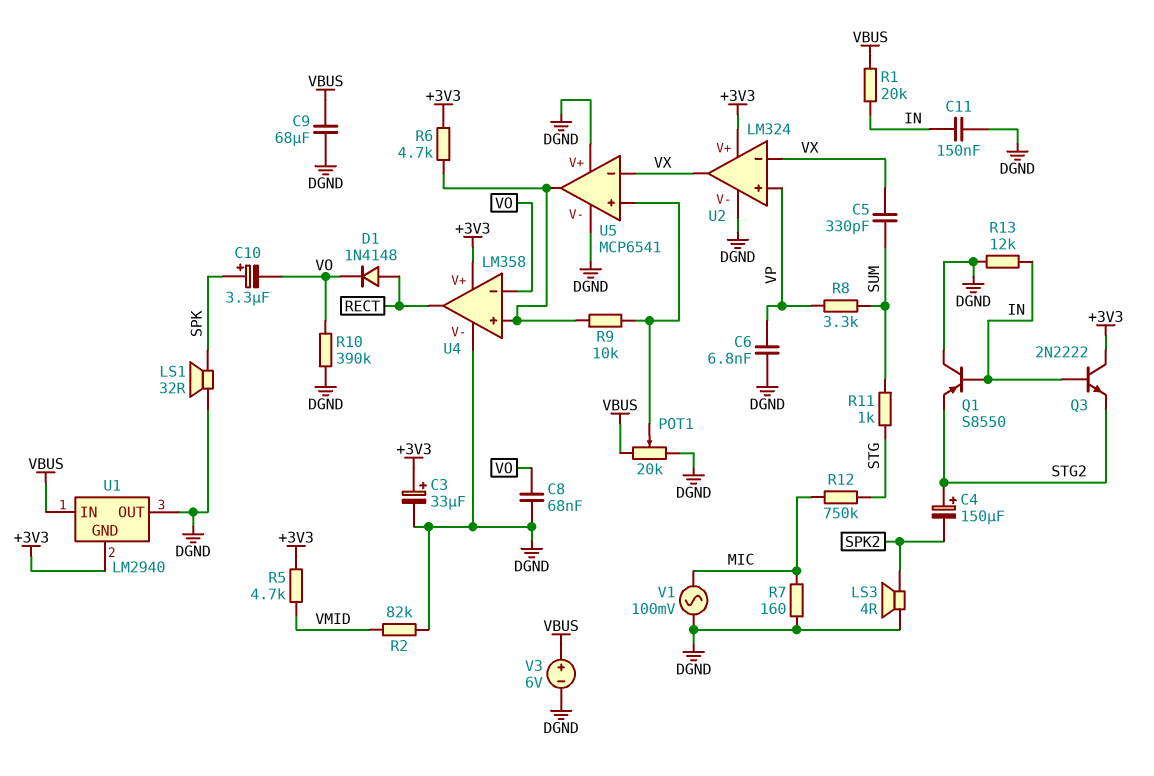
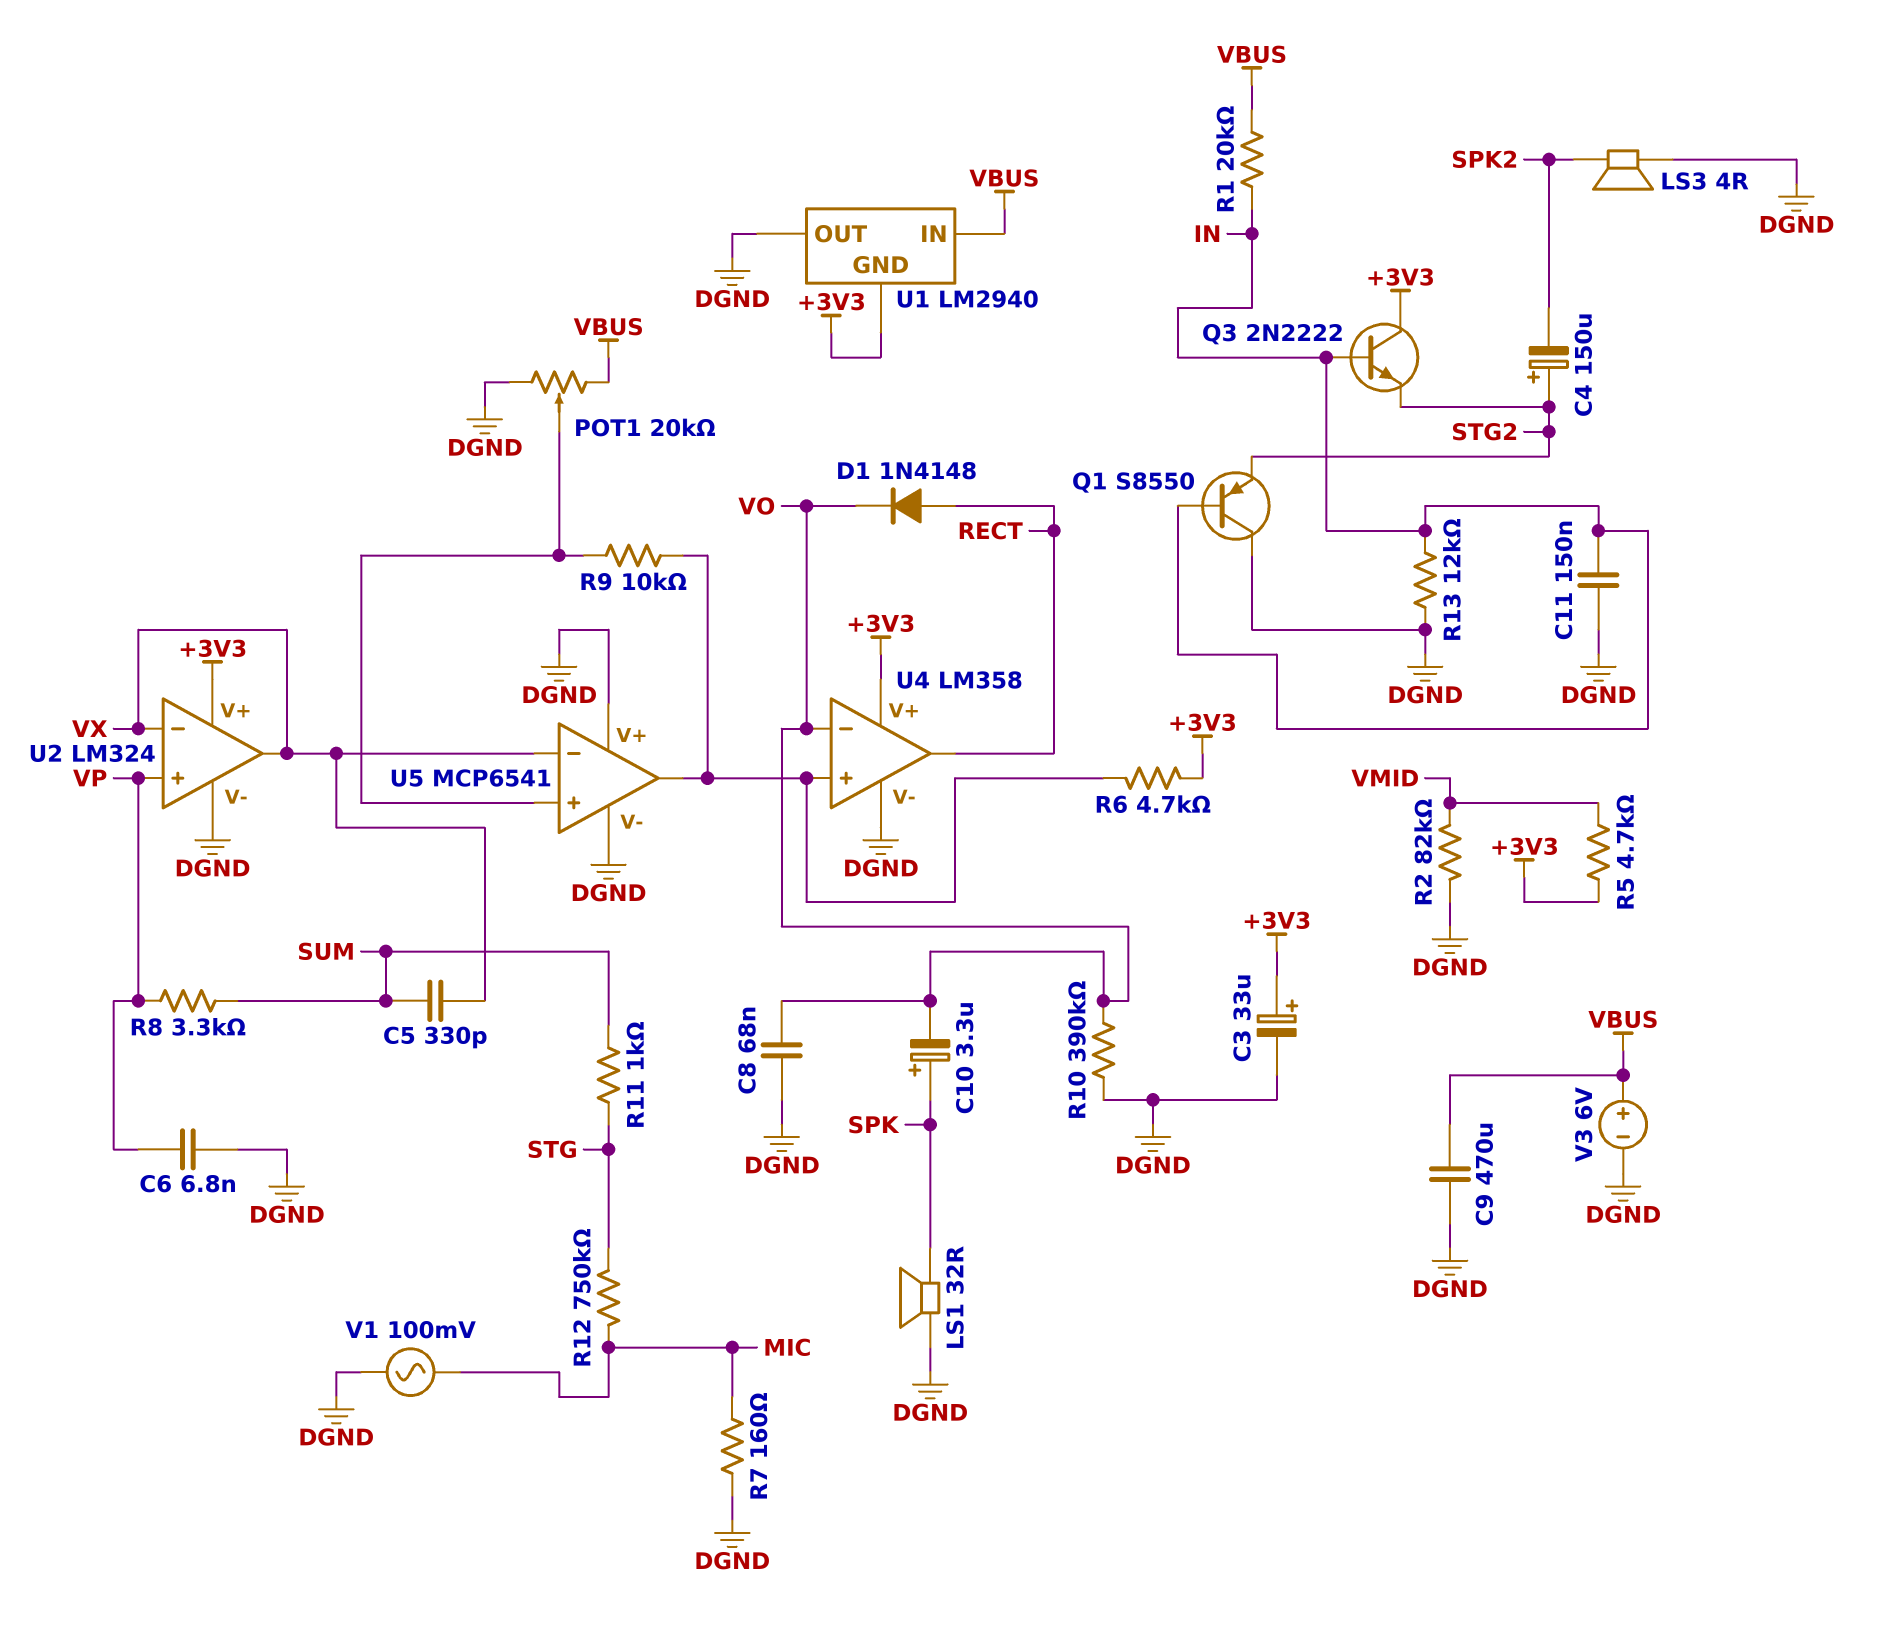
C9: 68uF (DGND, VBUS) -> 470uF (DGND, VBUS)

